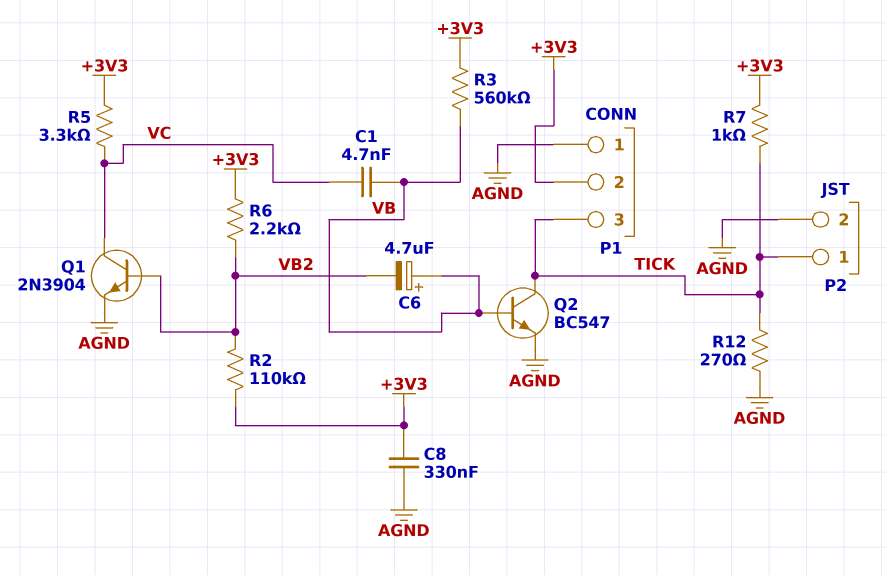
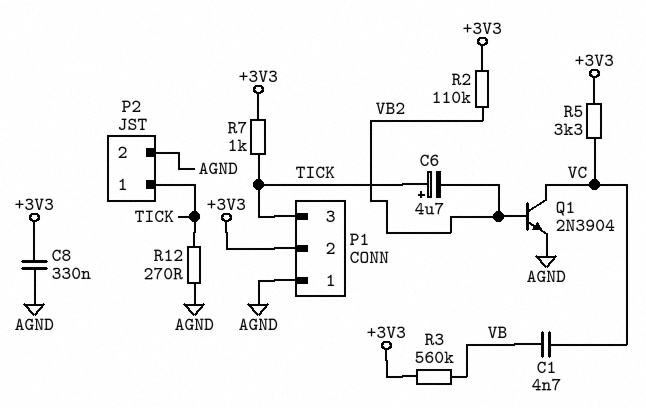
C6: 4.7uF (plus VB, minus VB2) -> 4.7uF (plus TICK, minus VB2)
Q2: NPN BC547 (B VB, C TICK, E AGND) -> none
R6: 2.2k (+3V3, VB2) -> none

